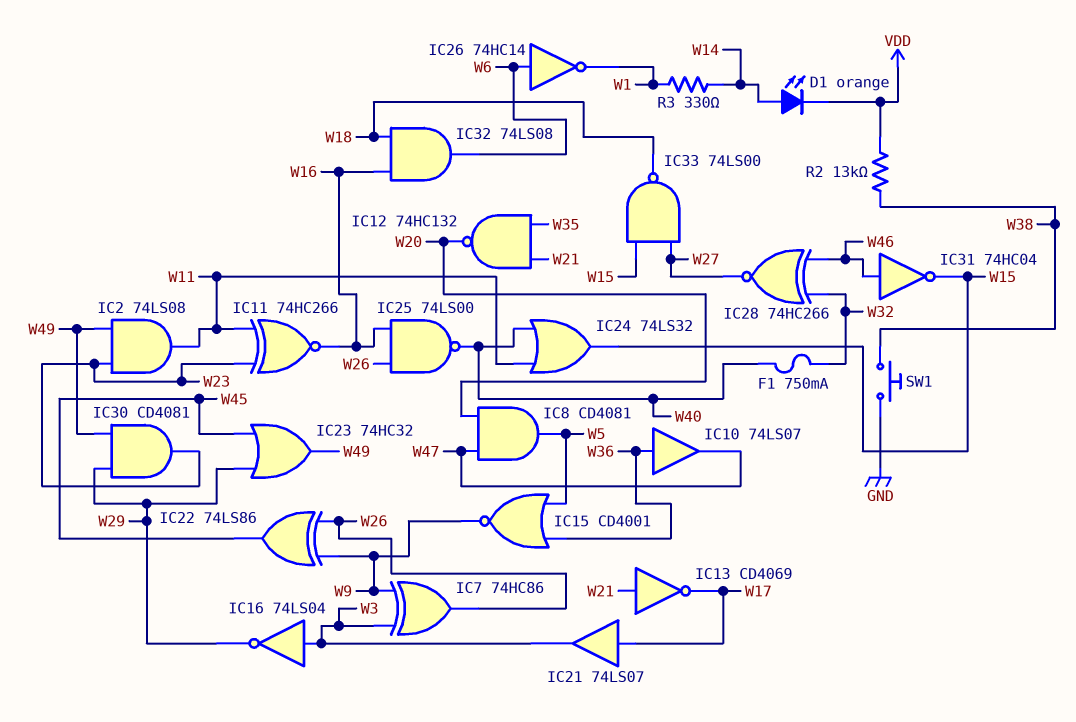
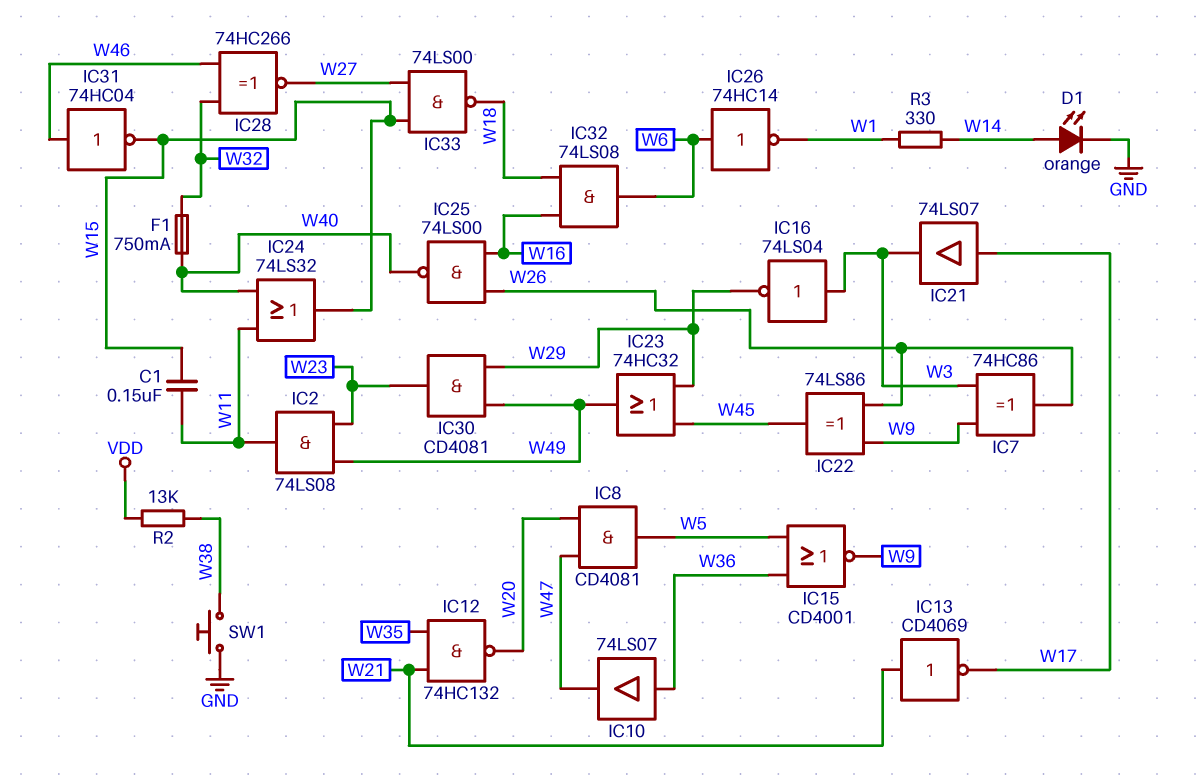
C1: none -> 150nF (W11, W15)
D1: LED orange (A W14, K VDD) -> LED orange (A W14, K GND)
IC11: XNOR 74HC266 (in W11, in W23, out W16) -> none

